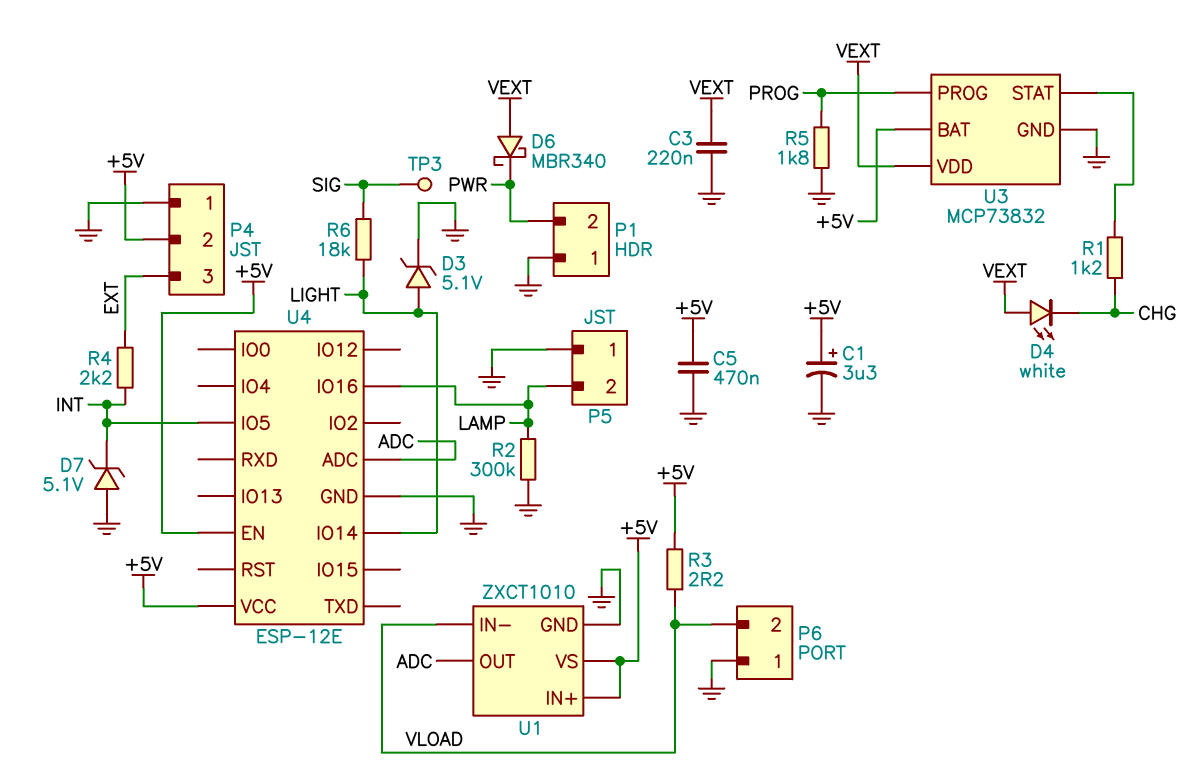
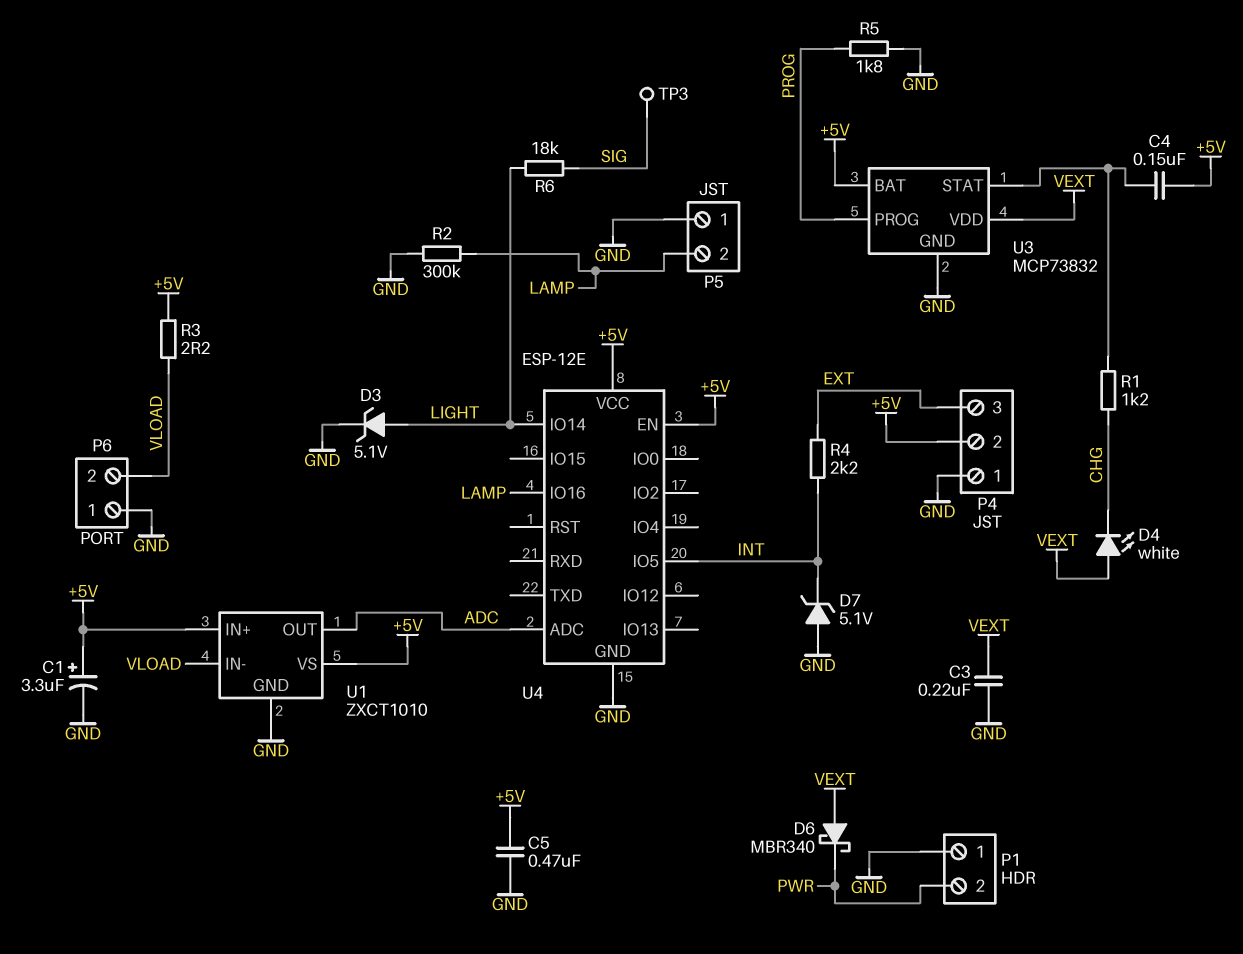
C4: none -> 150nF (+5V, U3/STAT)

